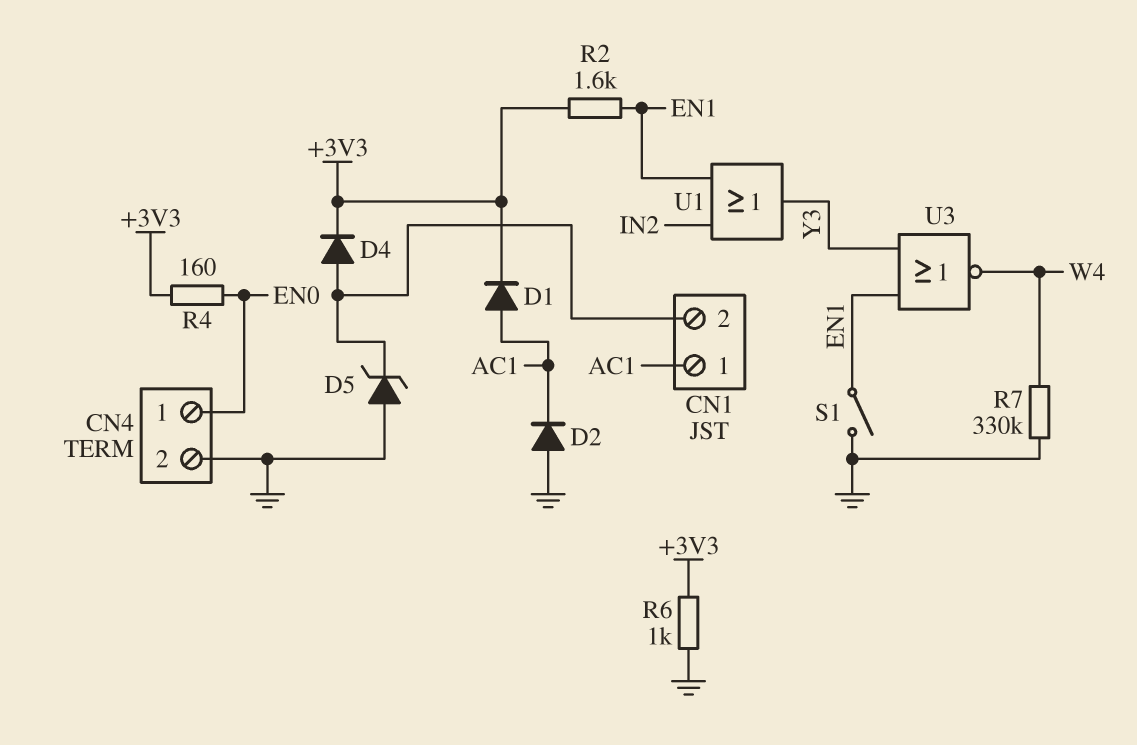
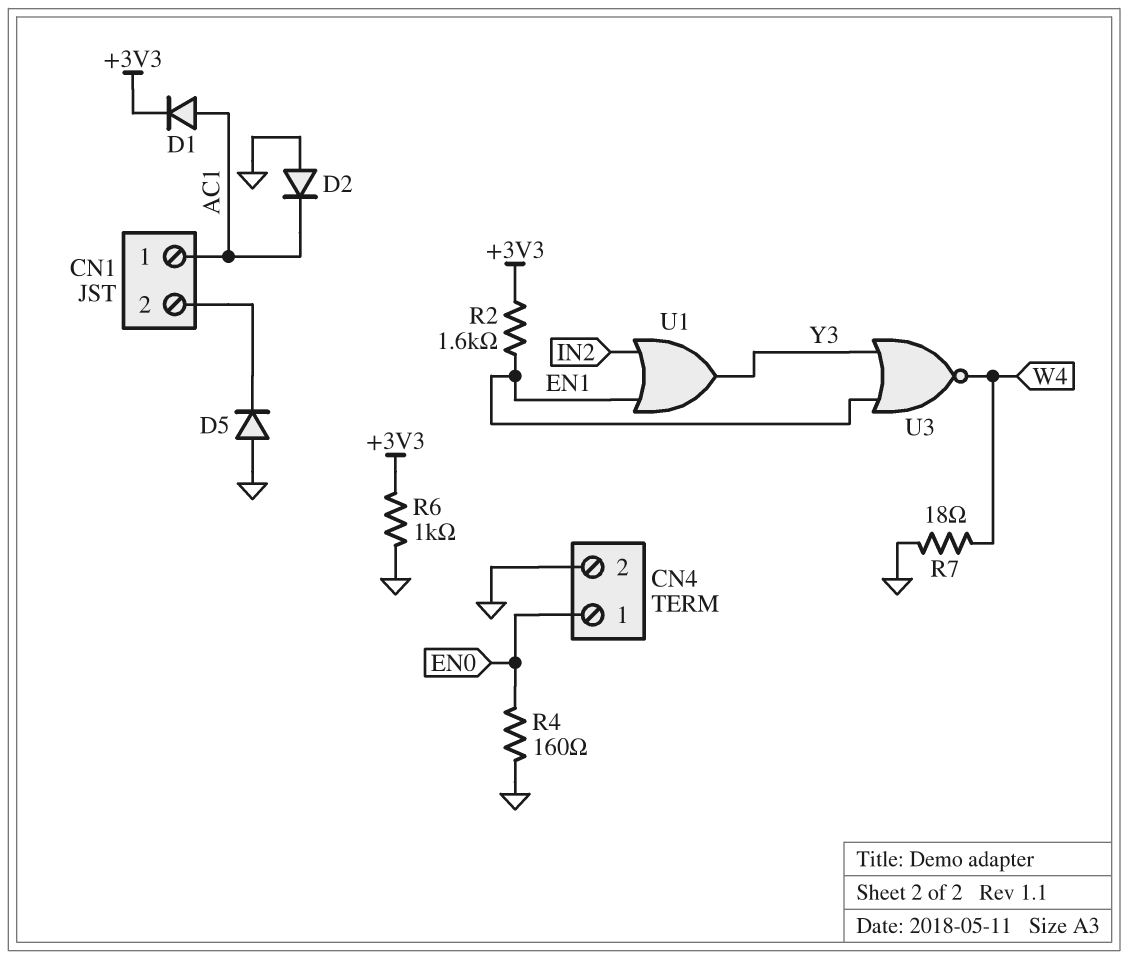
D4: diode (A CN1/2, K +3V3) -> none
D5: zener (A GND, K CN1/2) -> diode (A GND, K CN1/2)
R4: 160 (+3V3, EN0) -> 160 (EN0, GND)
R7: 330k (GND, W4) -> 18 (GND, W4)
S1: switch (EN1, GND) -> none

